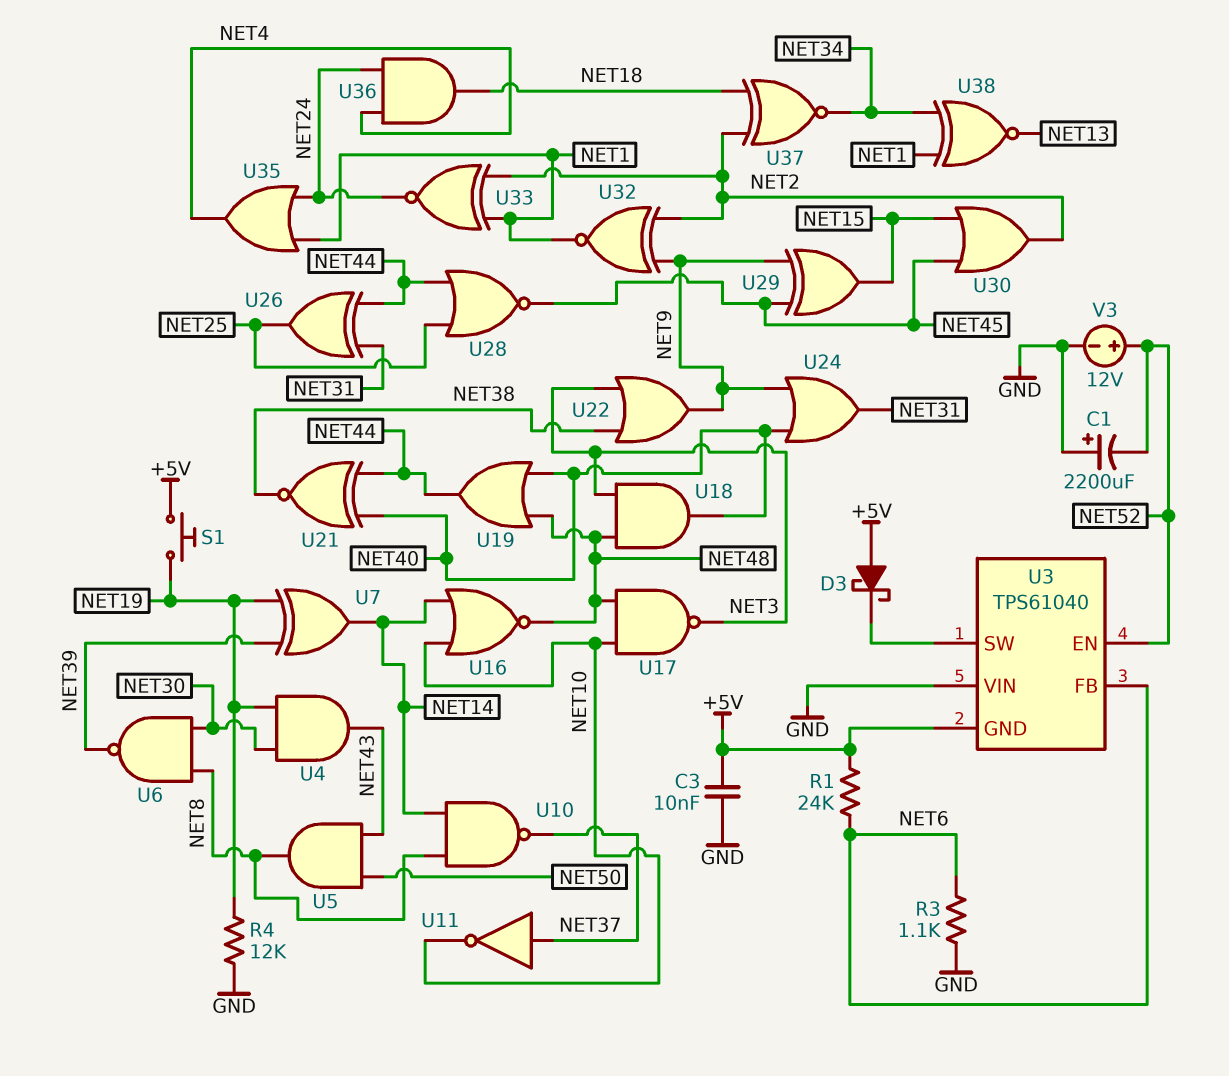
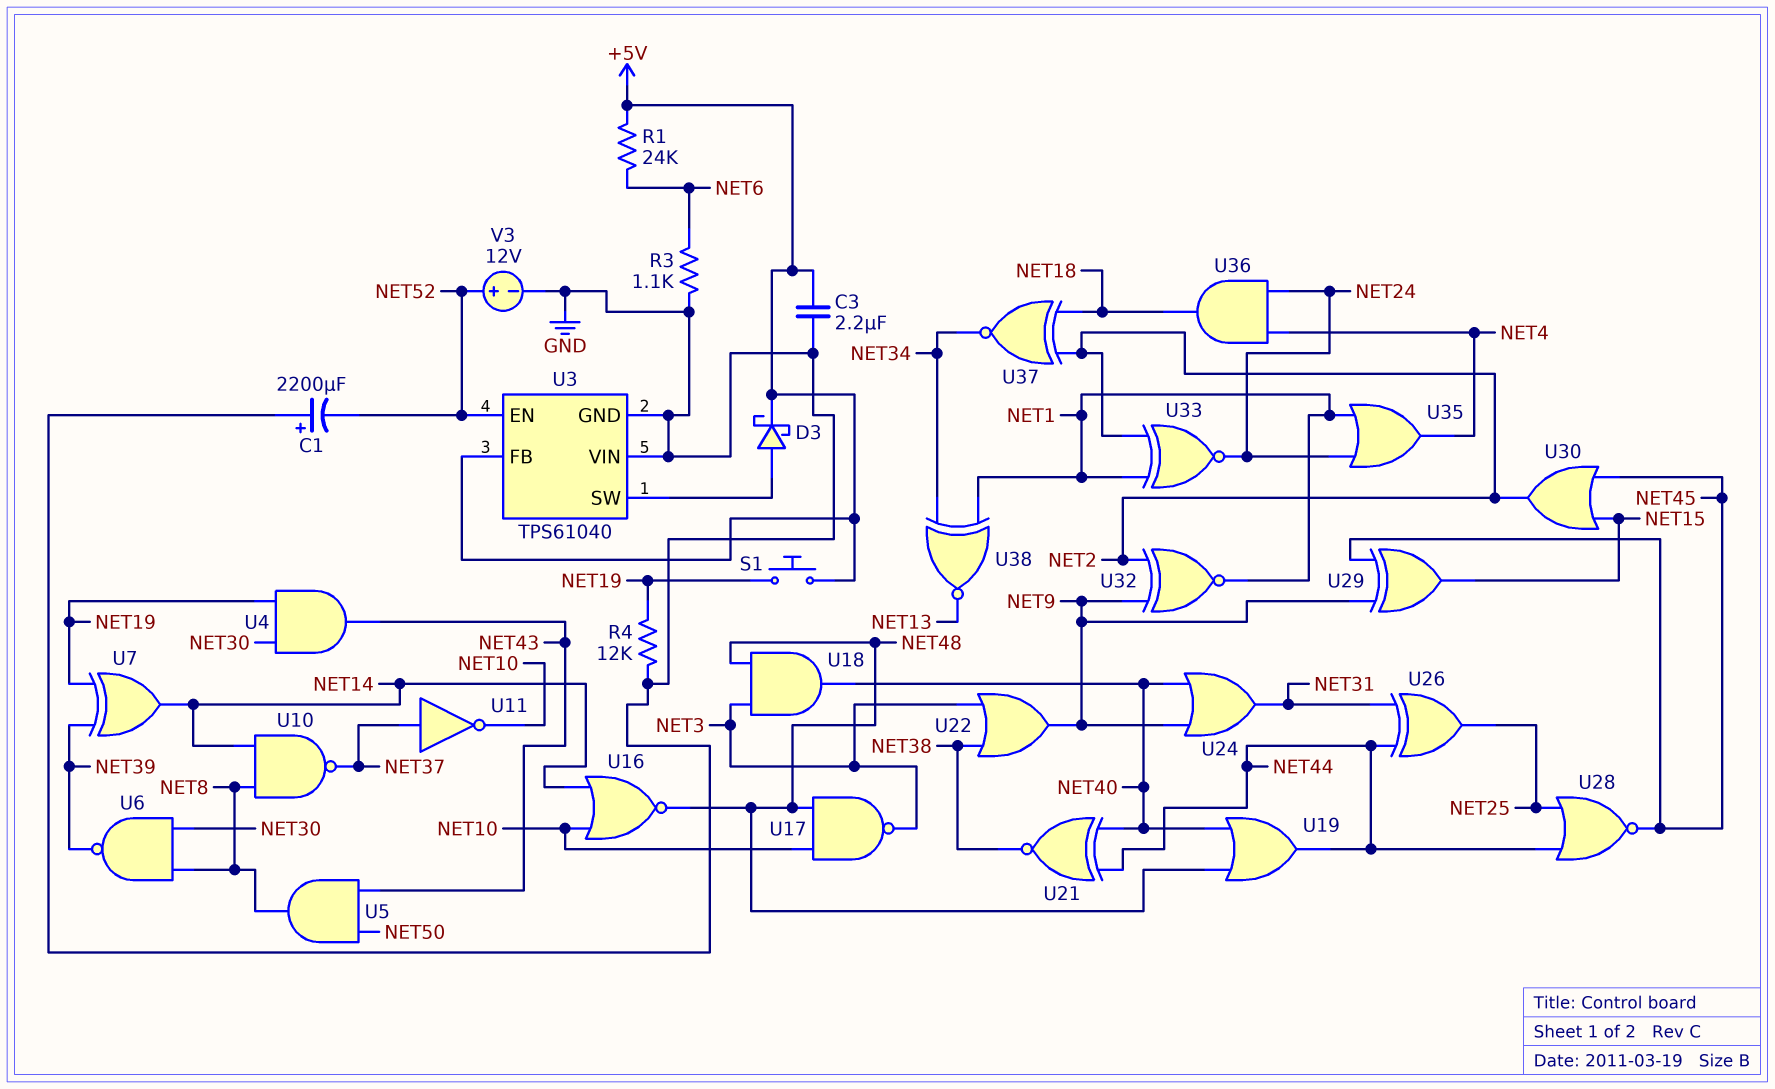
C3: 10nF (+5V, GND) -> 2.2uF (+5V, GND)
D3: schottky (A +5V, K U3/SW) -> schottky (A U3/SW, K +5V)
U3 pin FB: NET6 -> +5V
U3 pin GND: +5V -> GND

